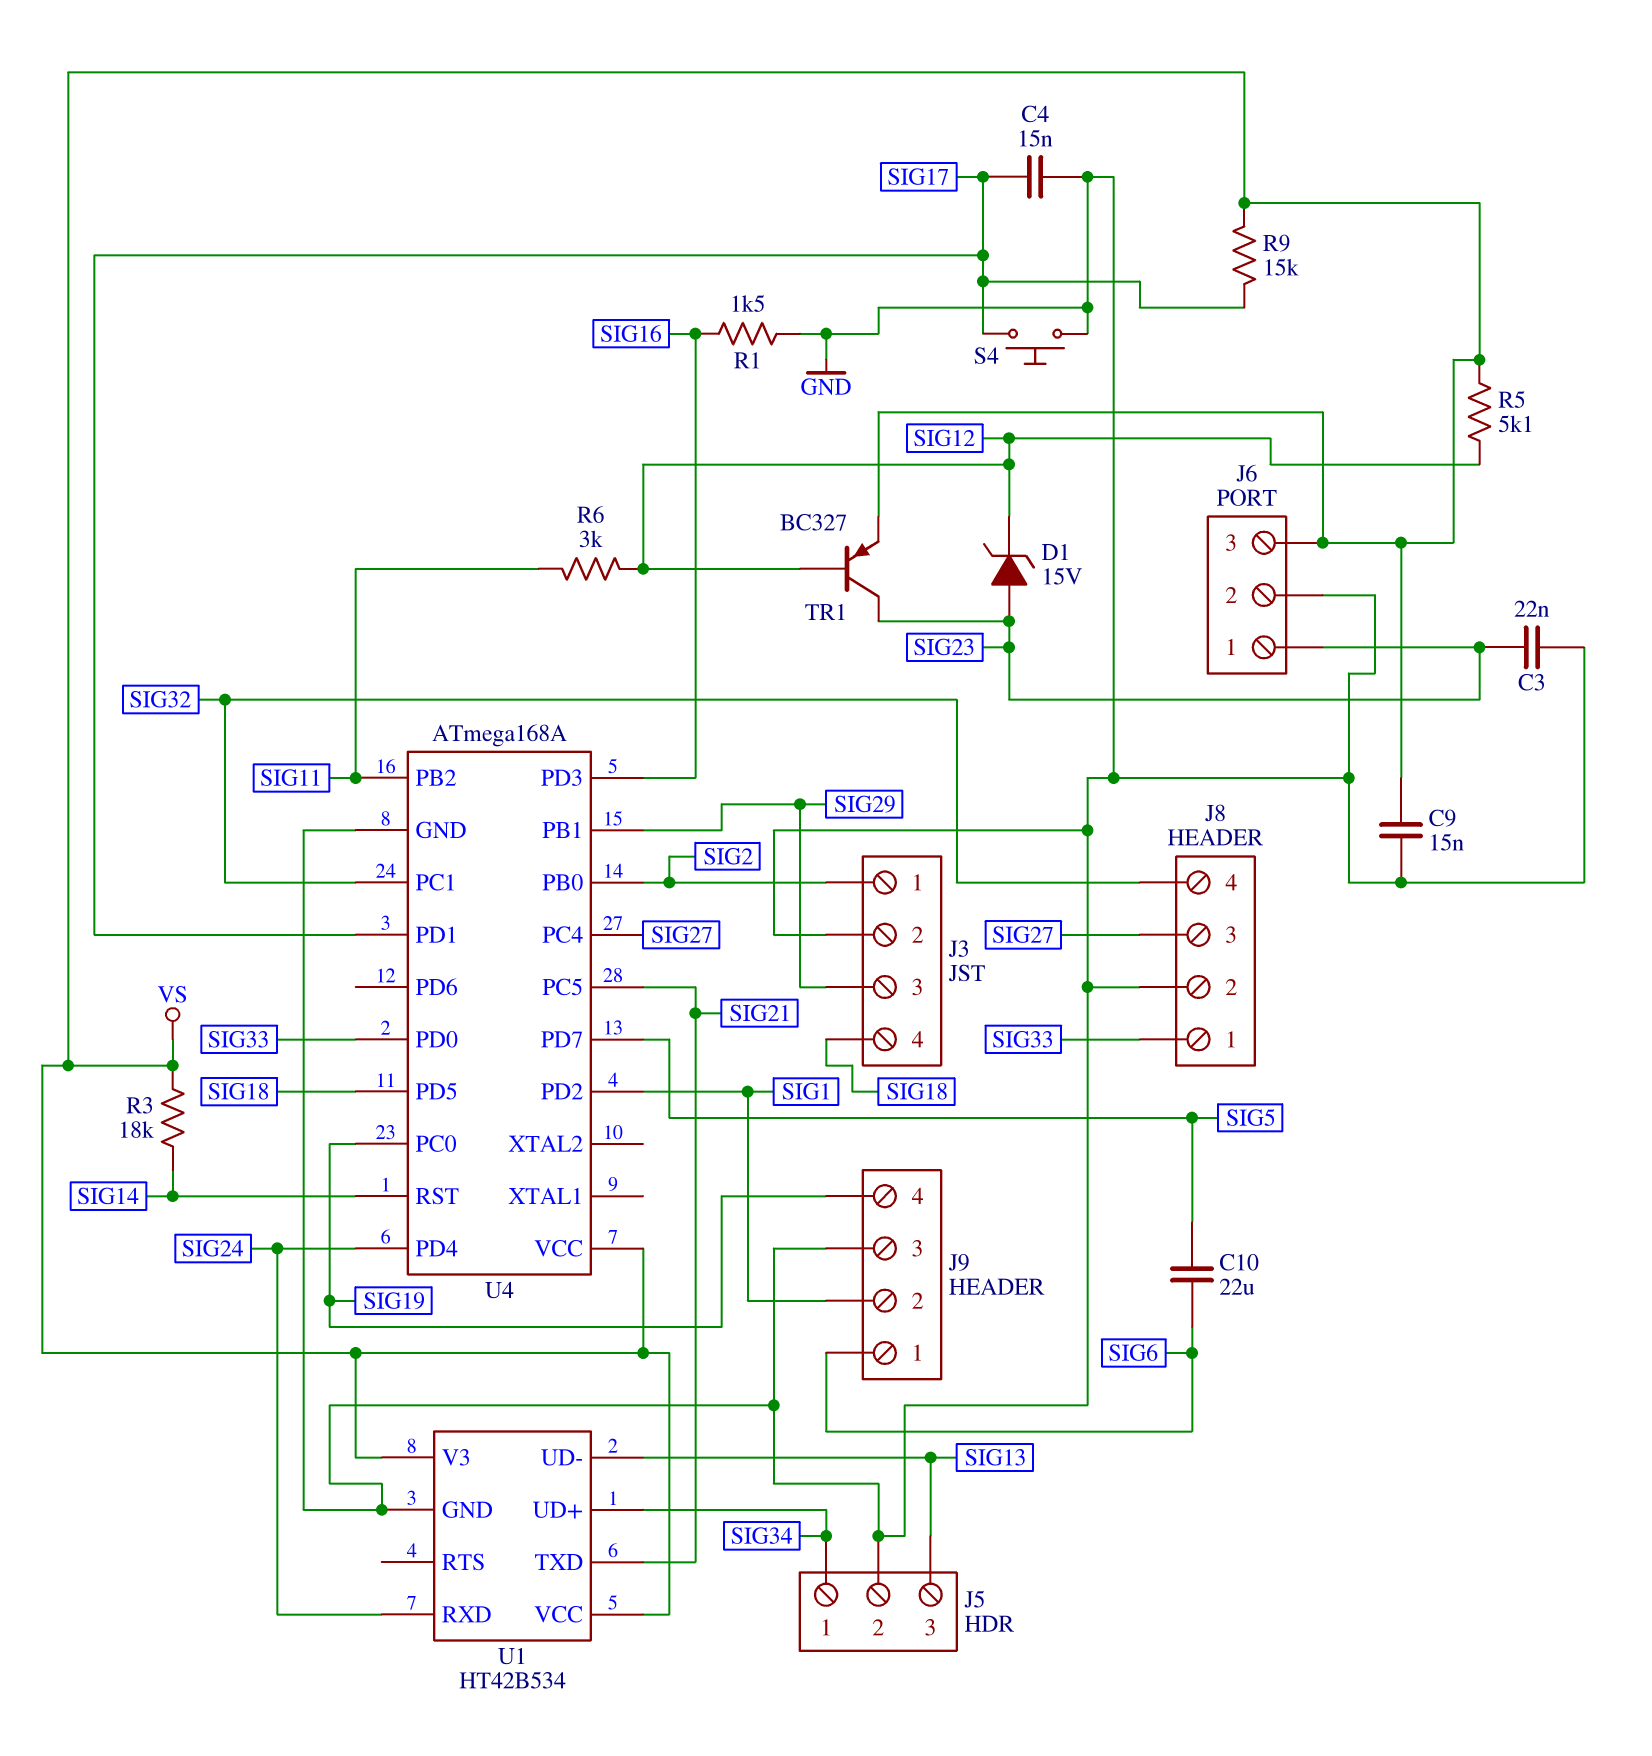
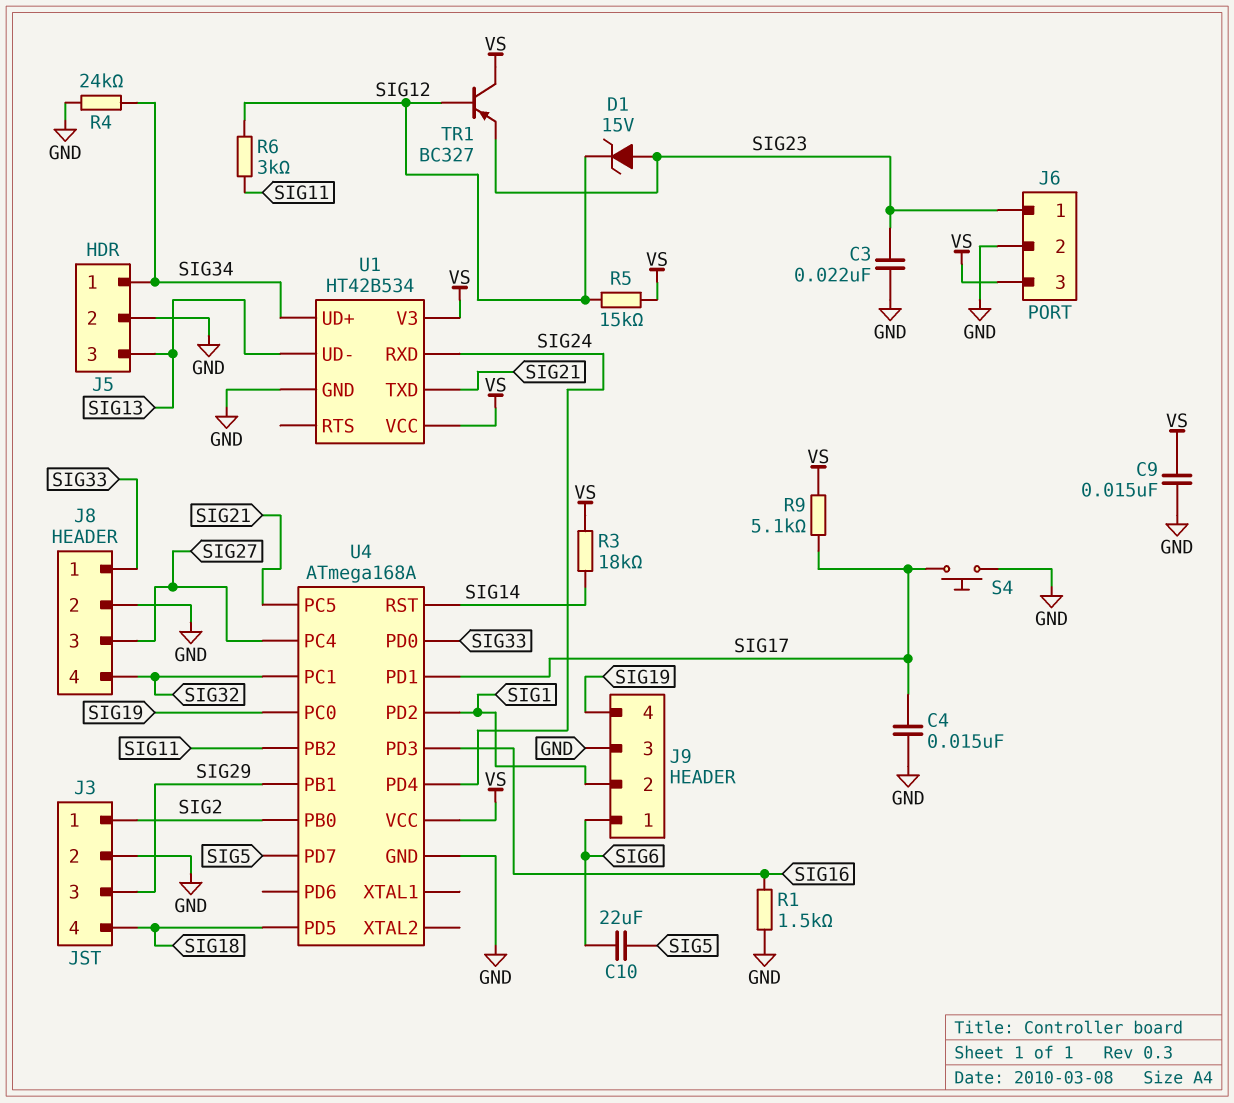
R4: none -> 24k (GND, SIG34)
R5: 5.1k (SIG12, VS) -> 15k (SIG12, VS)
R9: 15k (SIG17, VS) -> 5.1k (SIG17, VS)
TR1: PNP BC327 (B SIG12, C SIG23, E VS) -> PNP BC327 (B SIG12, C VS, E SIG23)

